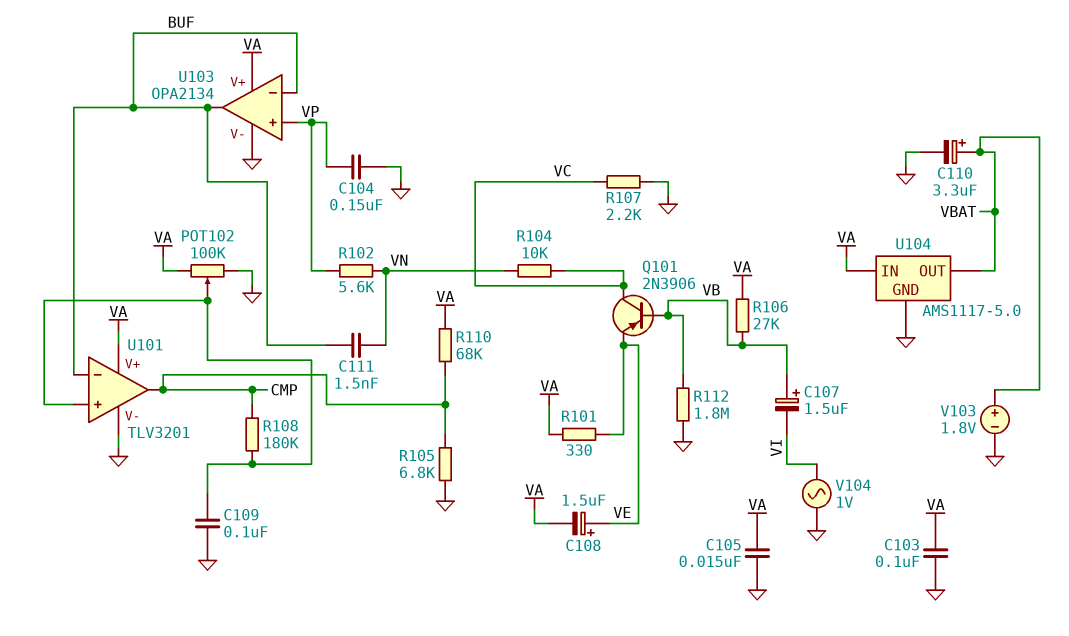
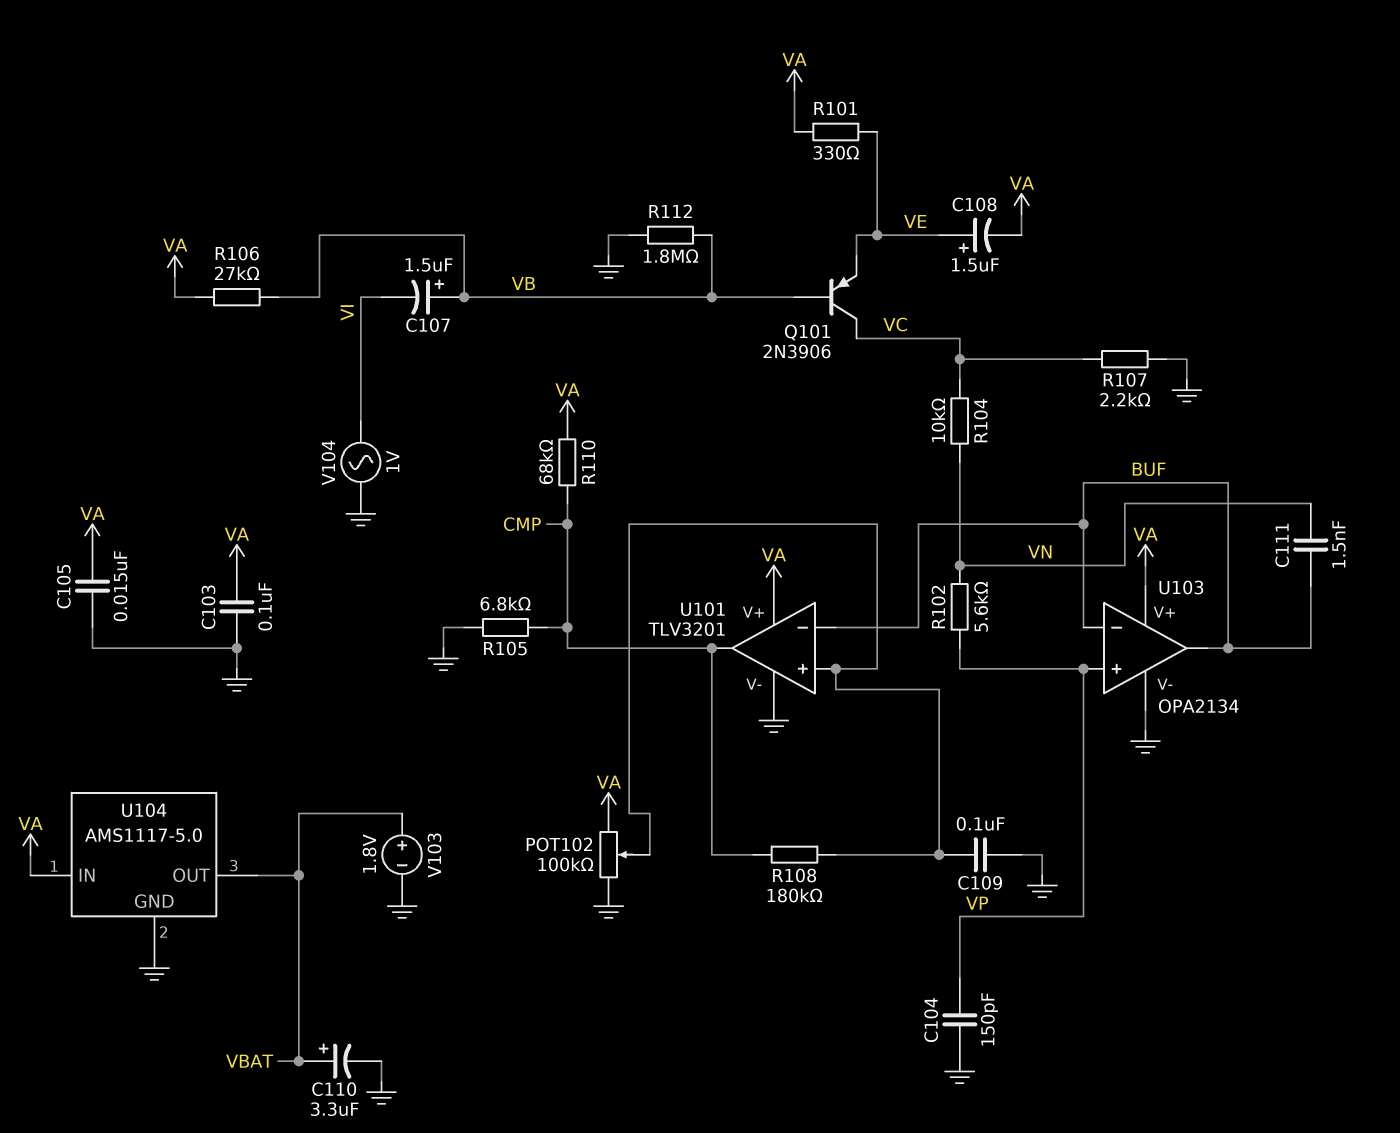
C104: 150nF (GND, VP) -> 150pF (GND, VP)

